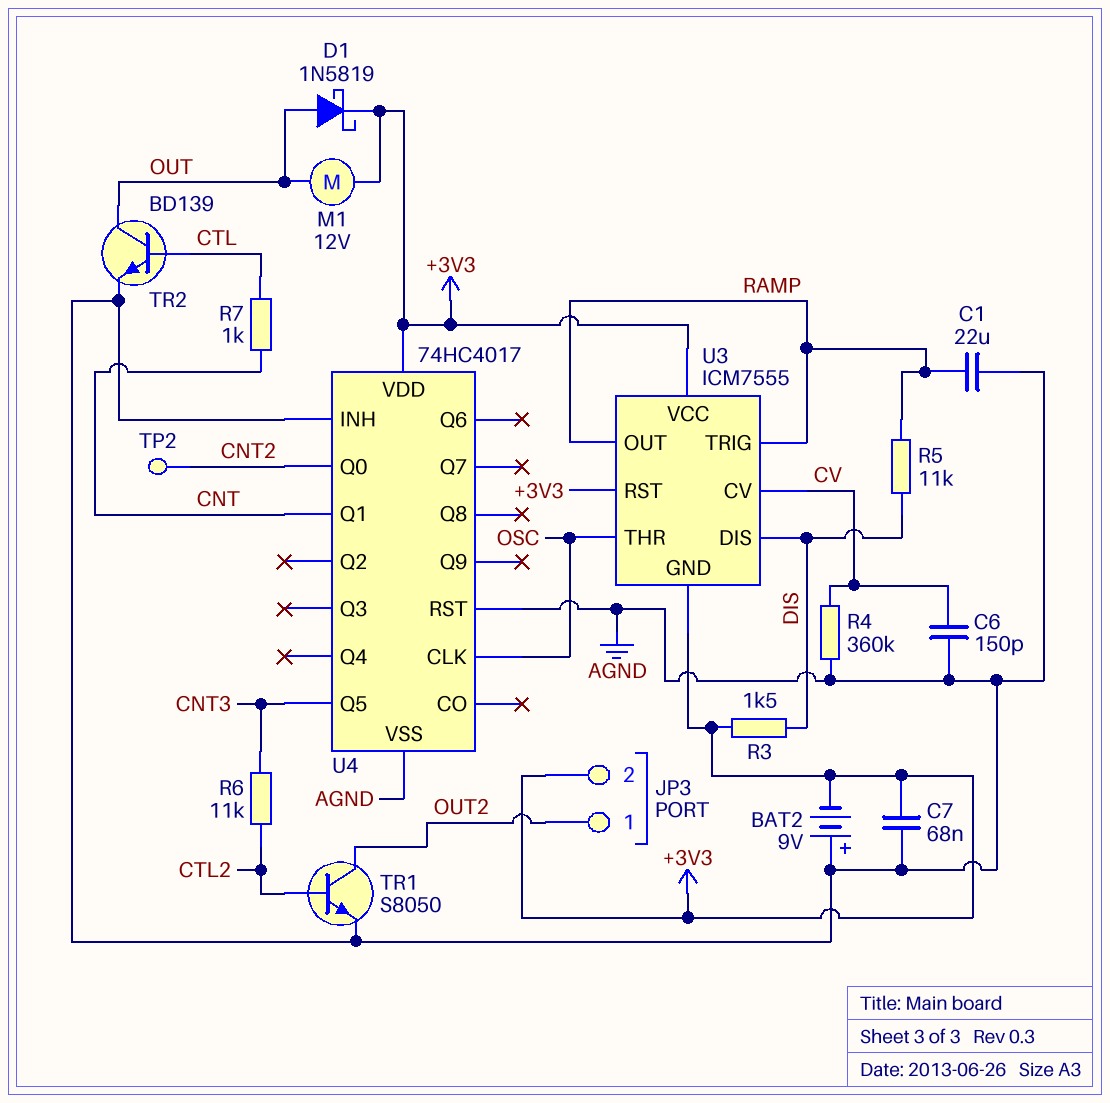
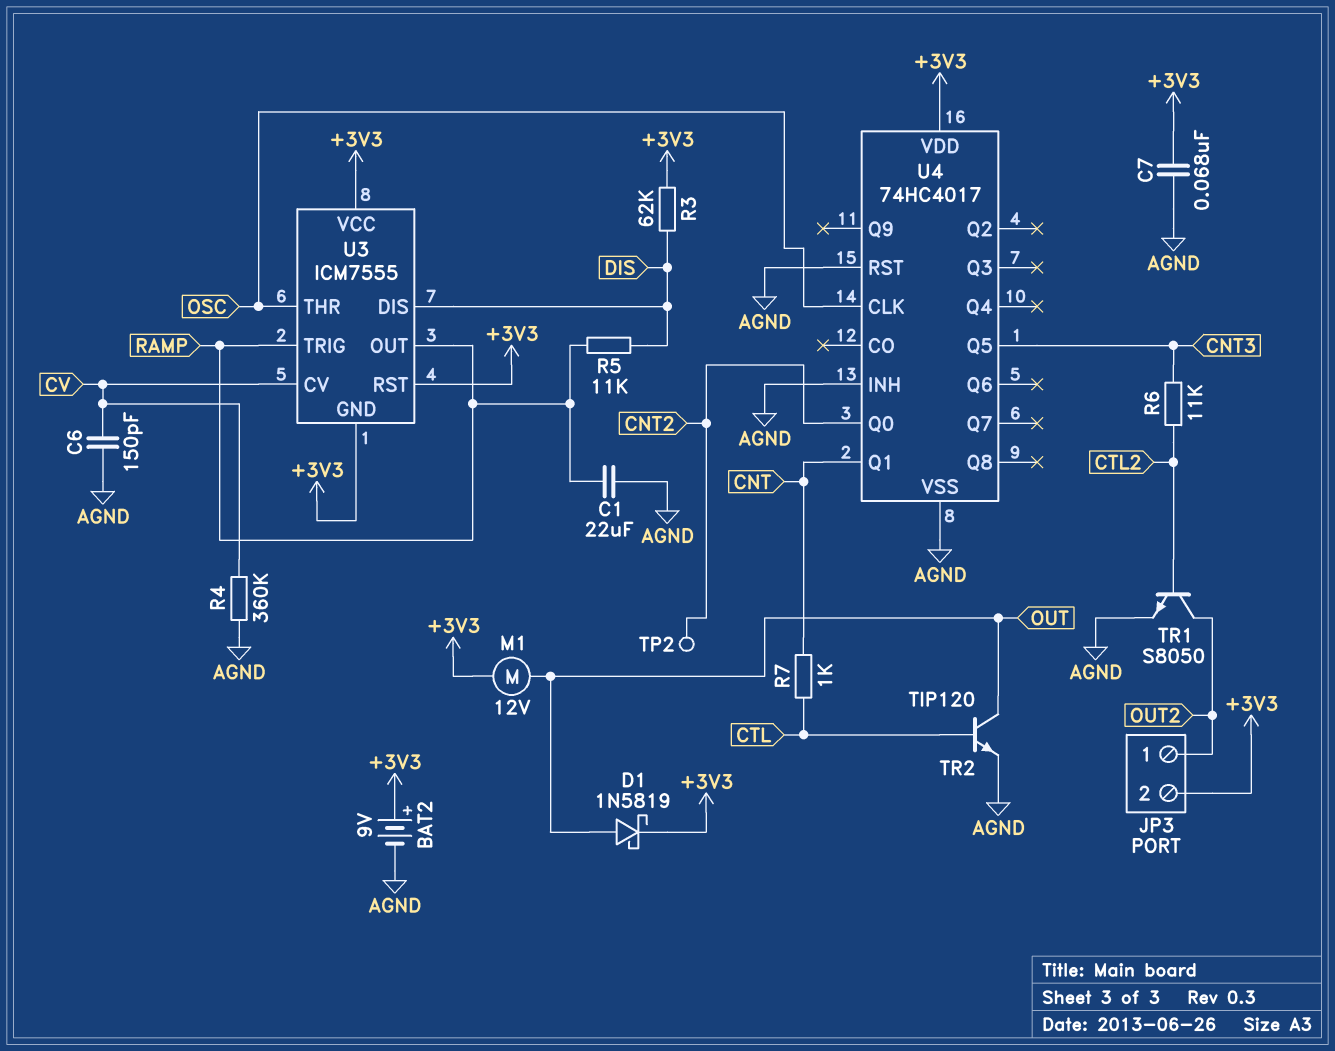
BAT2: 9V (plus AGND, minus +3V3) -> 9V (plus +3V3, minus AGND)
R3: 1.5k (+3V3, DIS) -> 62k (+3V3, DIS)
TR2: NPN BD139 (B CTL, C OUT, E AGND) -> NPN TIP120 (B CTL, C OUT, E AGND)

